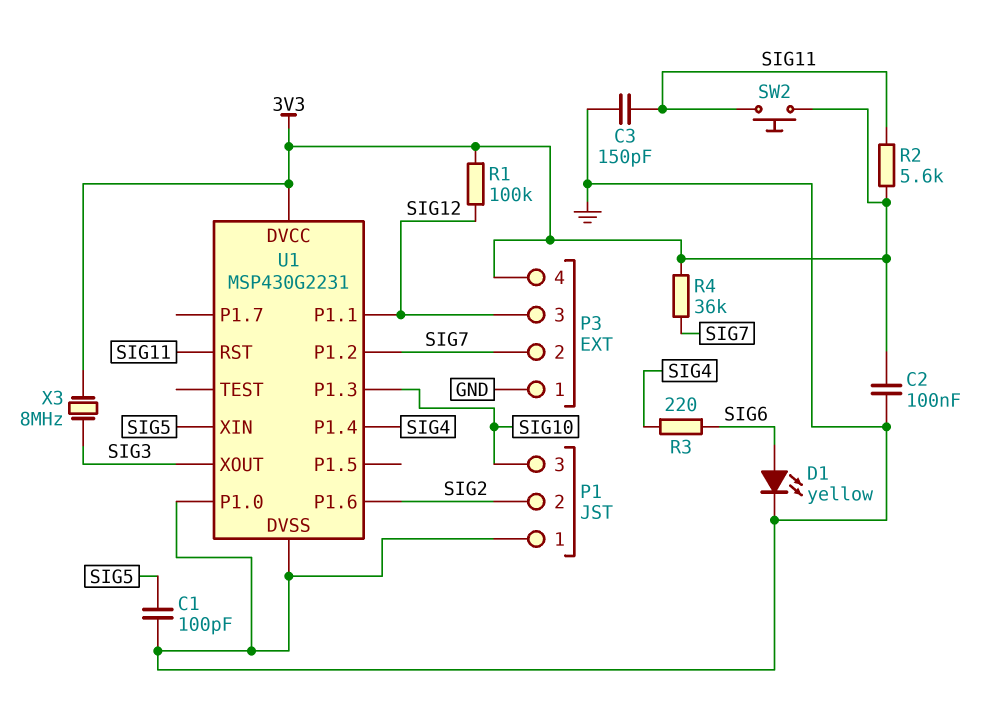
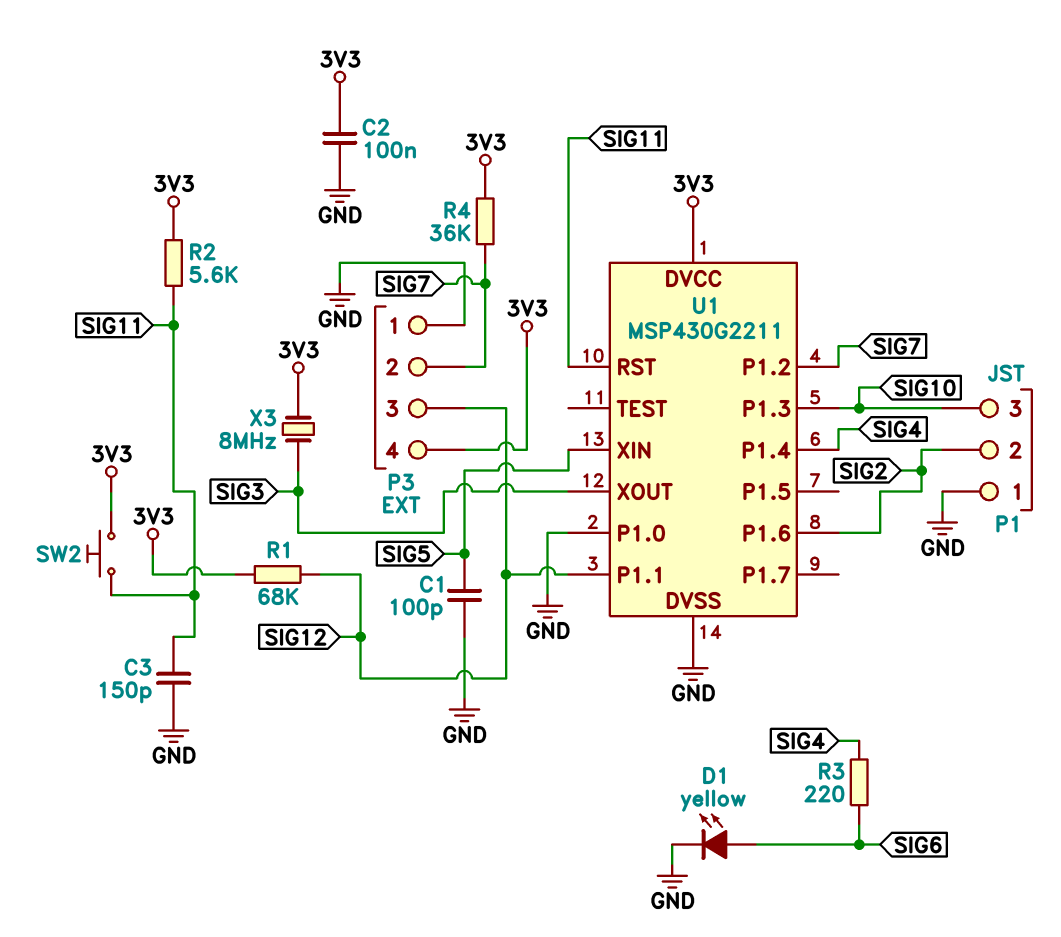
R1: 100k (3V3, SIG12) -> 68k (3V3, SIG12)
U1: MSP430G2231 -> MSP430G2211

